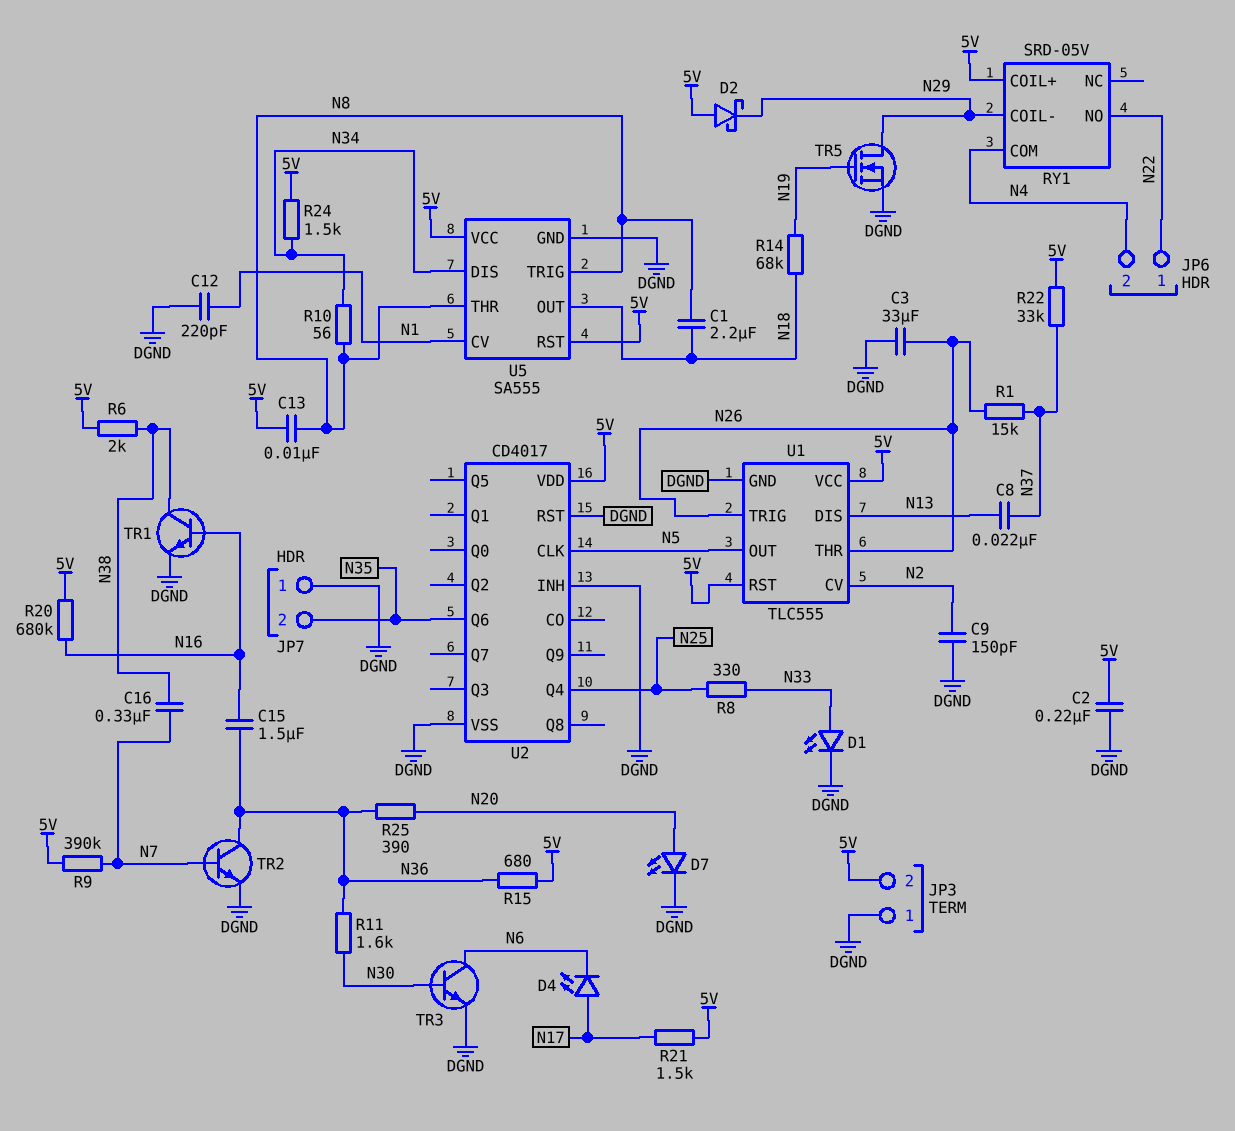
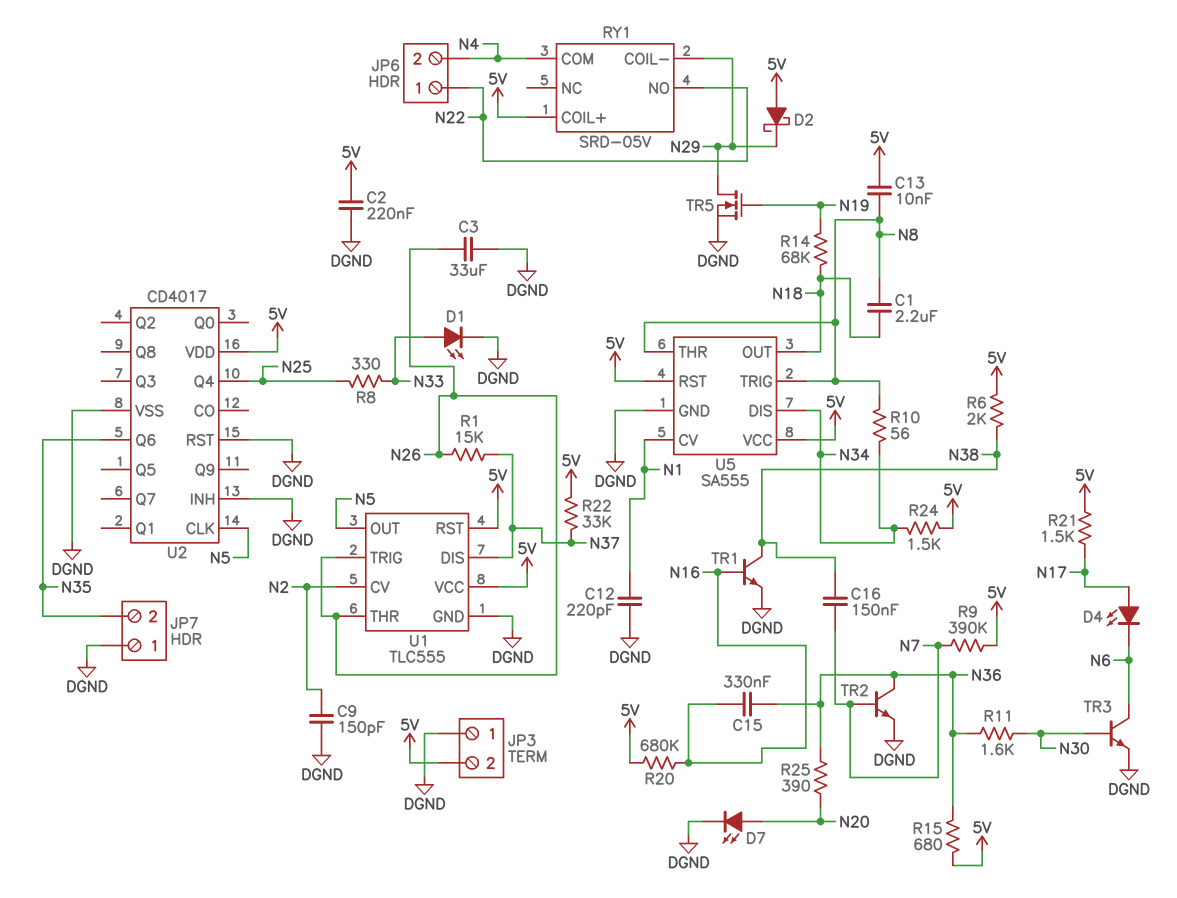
C8: 22nF (N13, N37) -> none
C15: 1.5uF (N16, N36) -> 330nF (N16, N36)
C16: 330nF (N7, N38) -> 150nF (N7, N38)
U1 pin DIS: N13 -> N37

